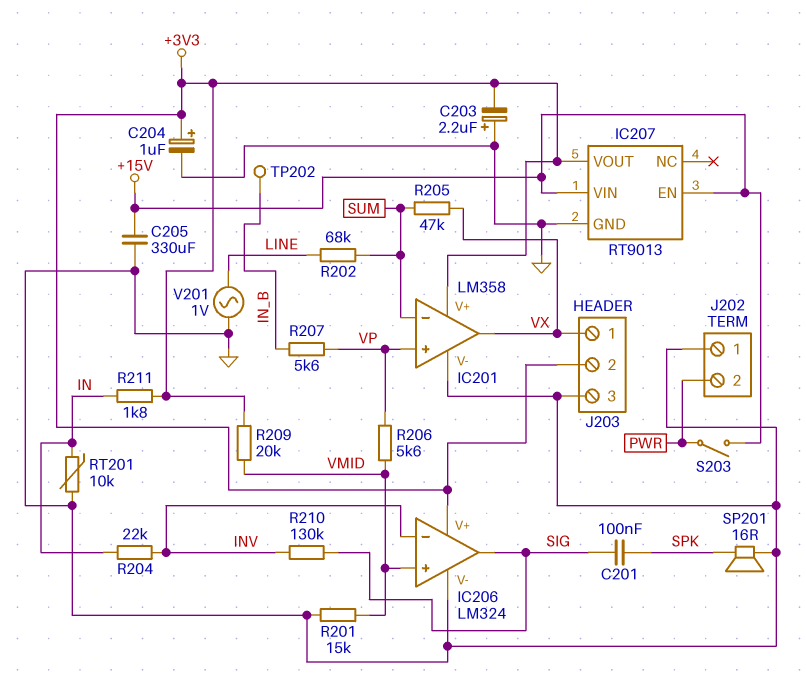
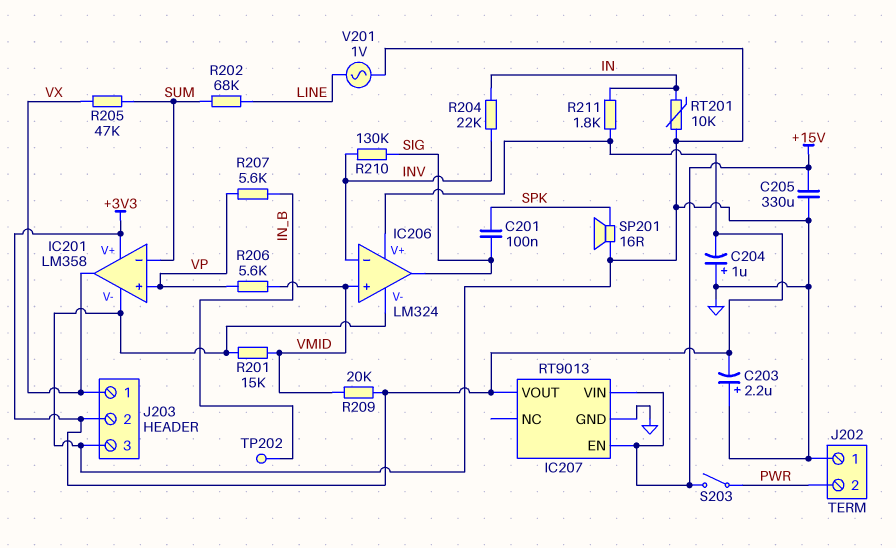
C204: 1uF (plus +3V3, minus GND) -> 1uF (plus GND, minus +3V3)

